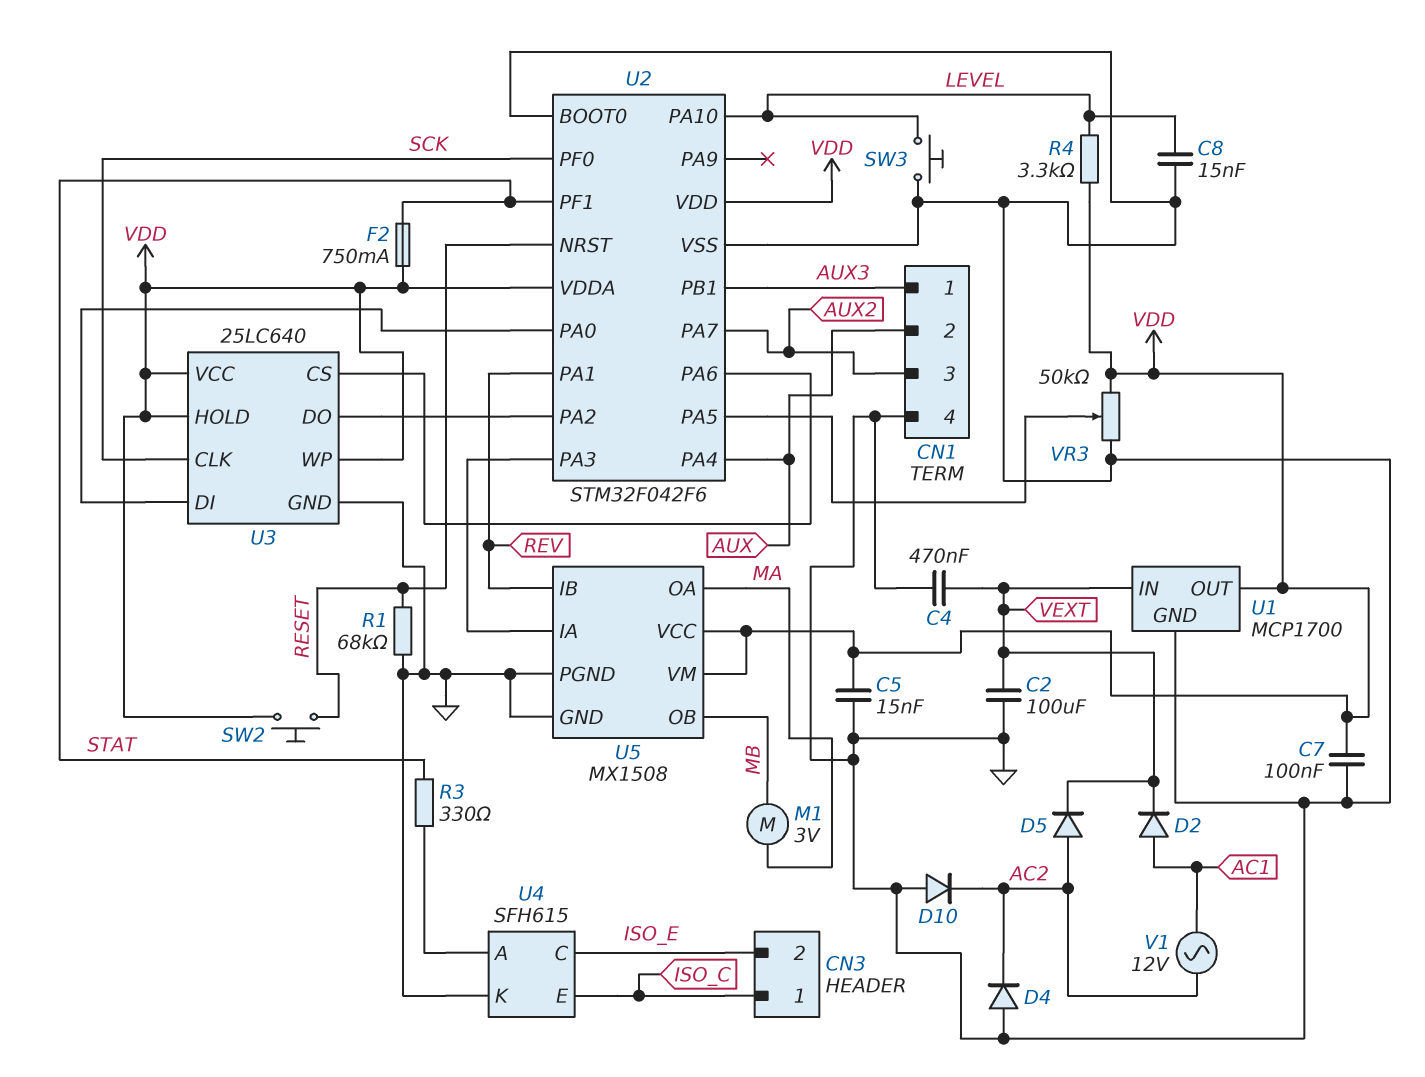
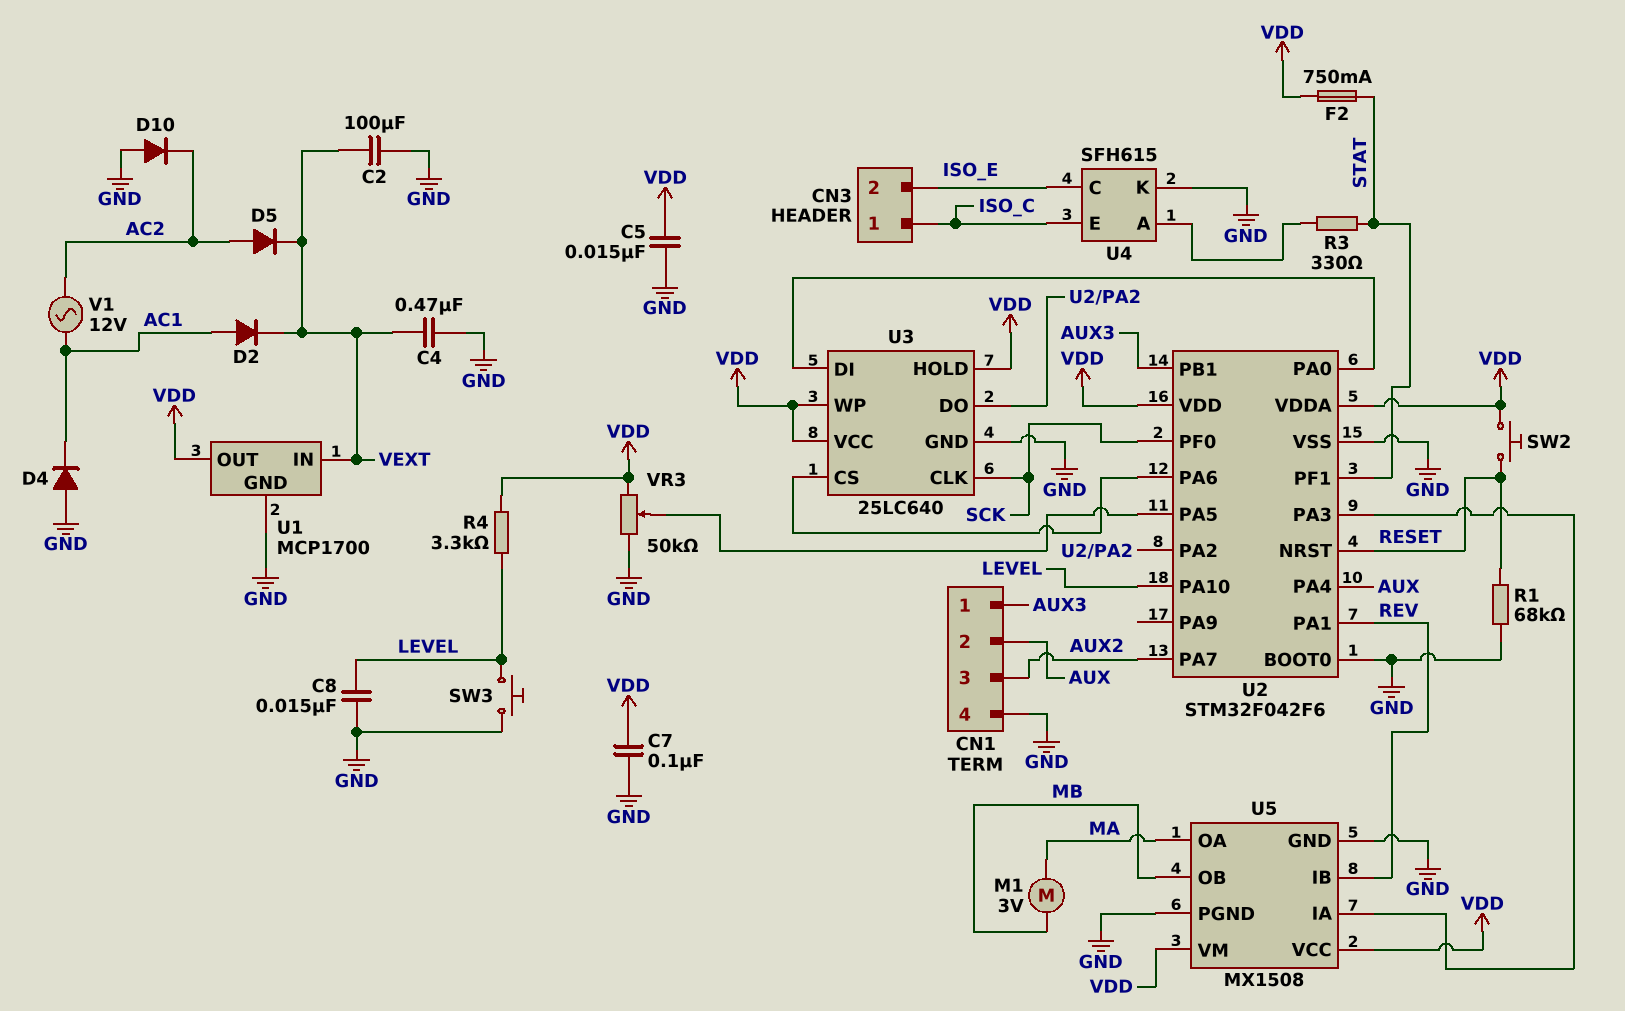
D4: diode (A GND, K AC2) -> diode (A GND, K AC1)

